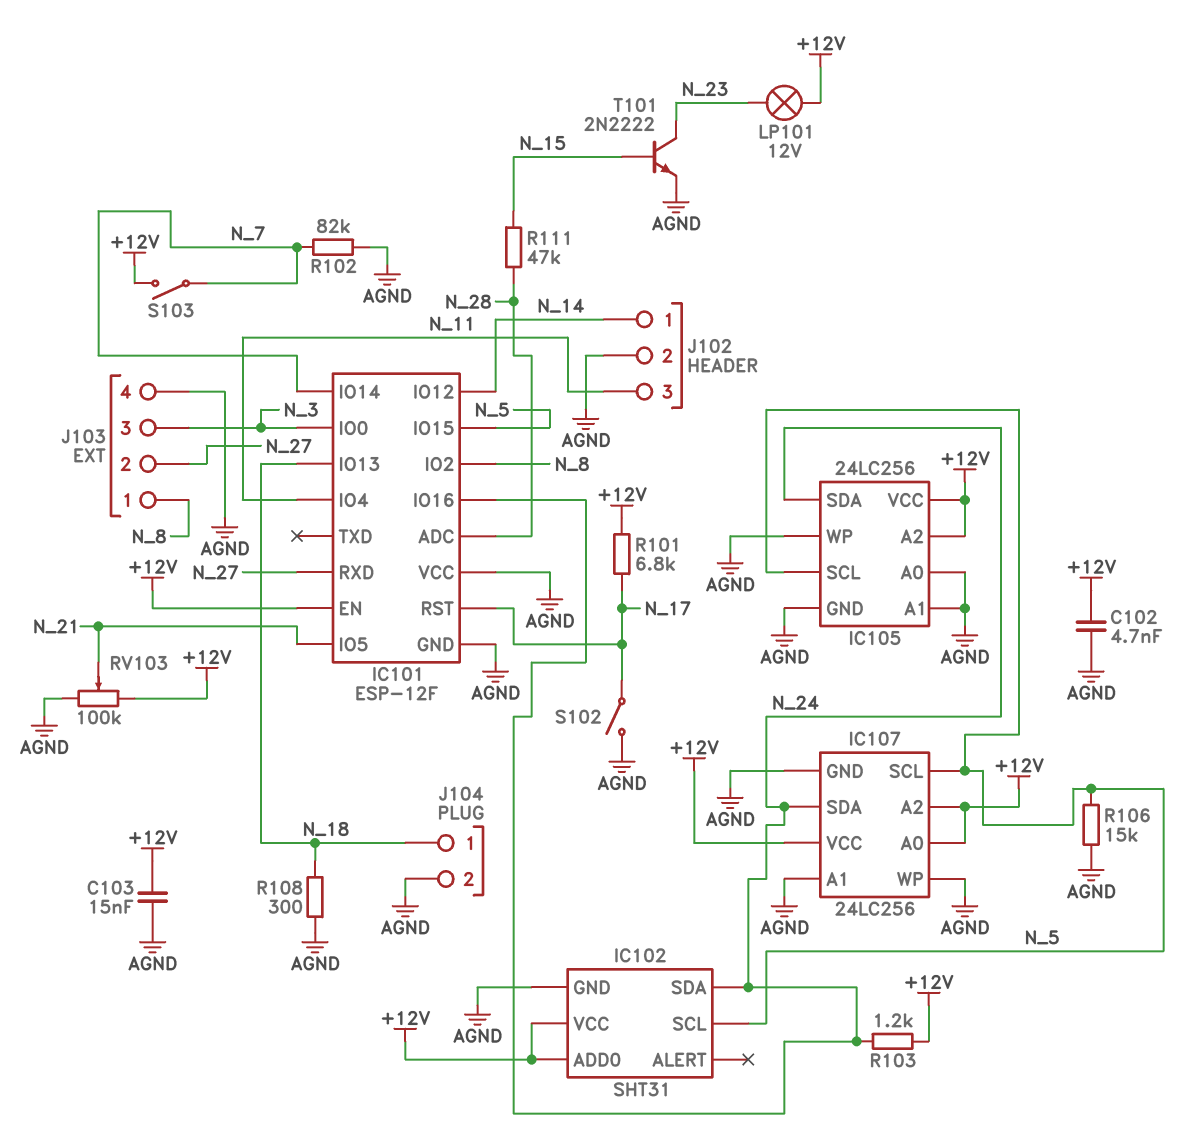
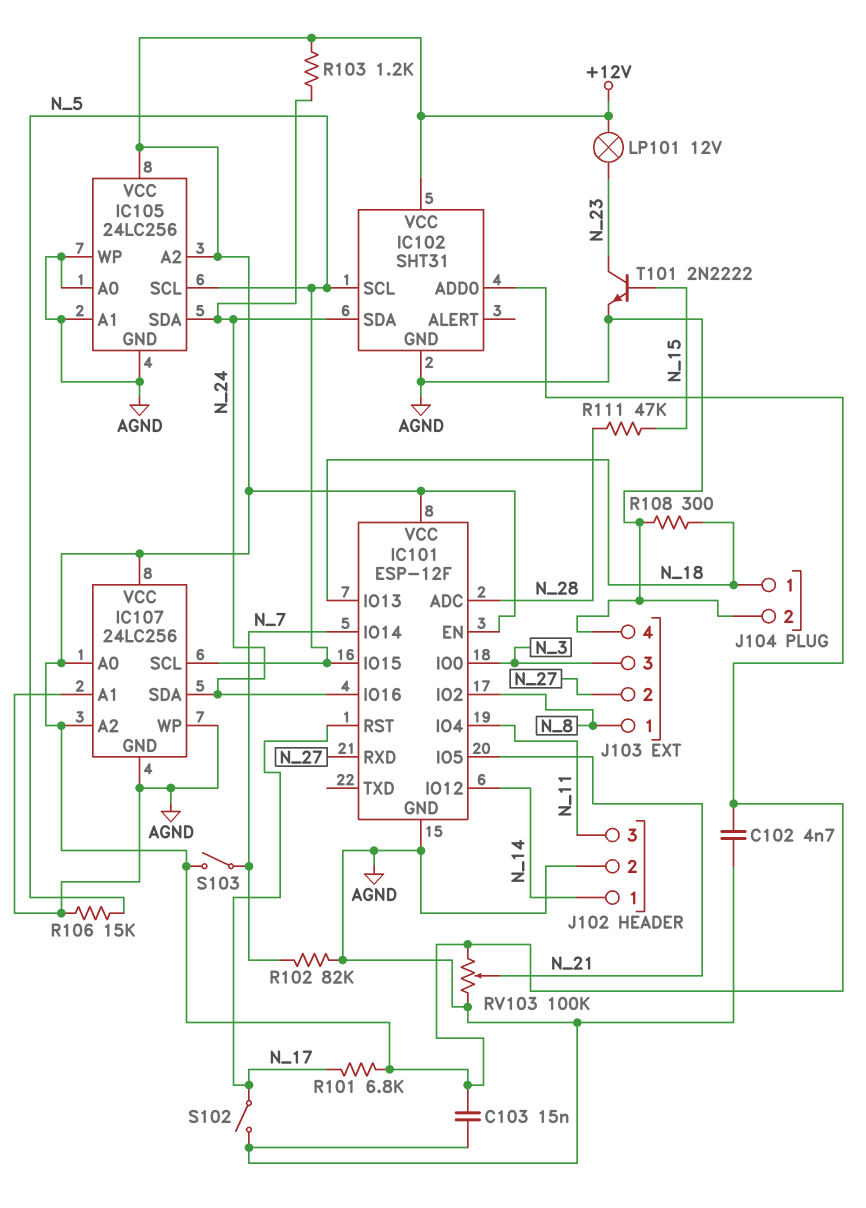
IC101 pin VCC: AGND -> +12V

